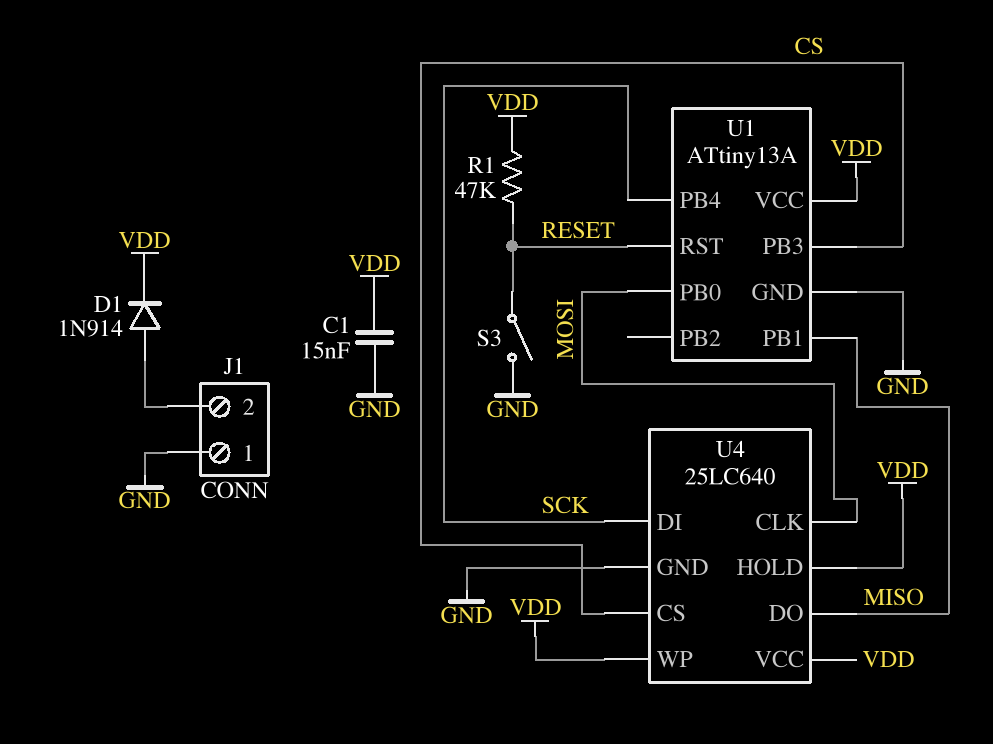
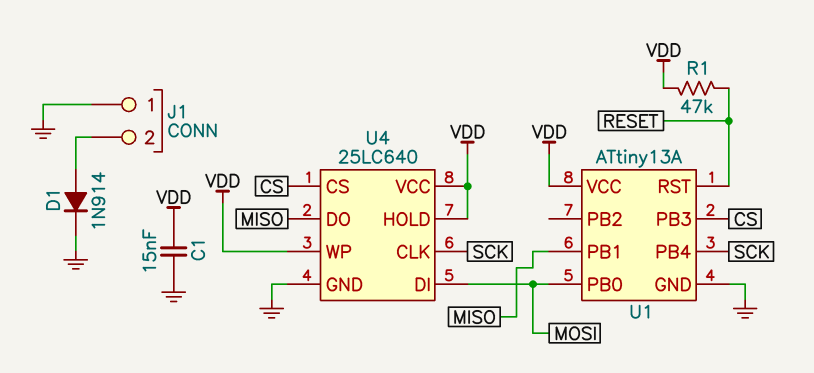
D1: diode 1N914 (A J1/2, K VDD) -> diode 1N914 (A J1/2, K GND)
S3: switch (GND, RESET) -> none
U4 pin CLK: MOSI -> SCK
U4 pin DI: SCK -> MOSI

